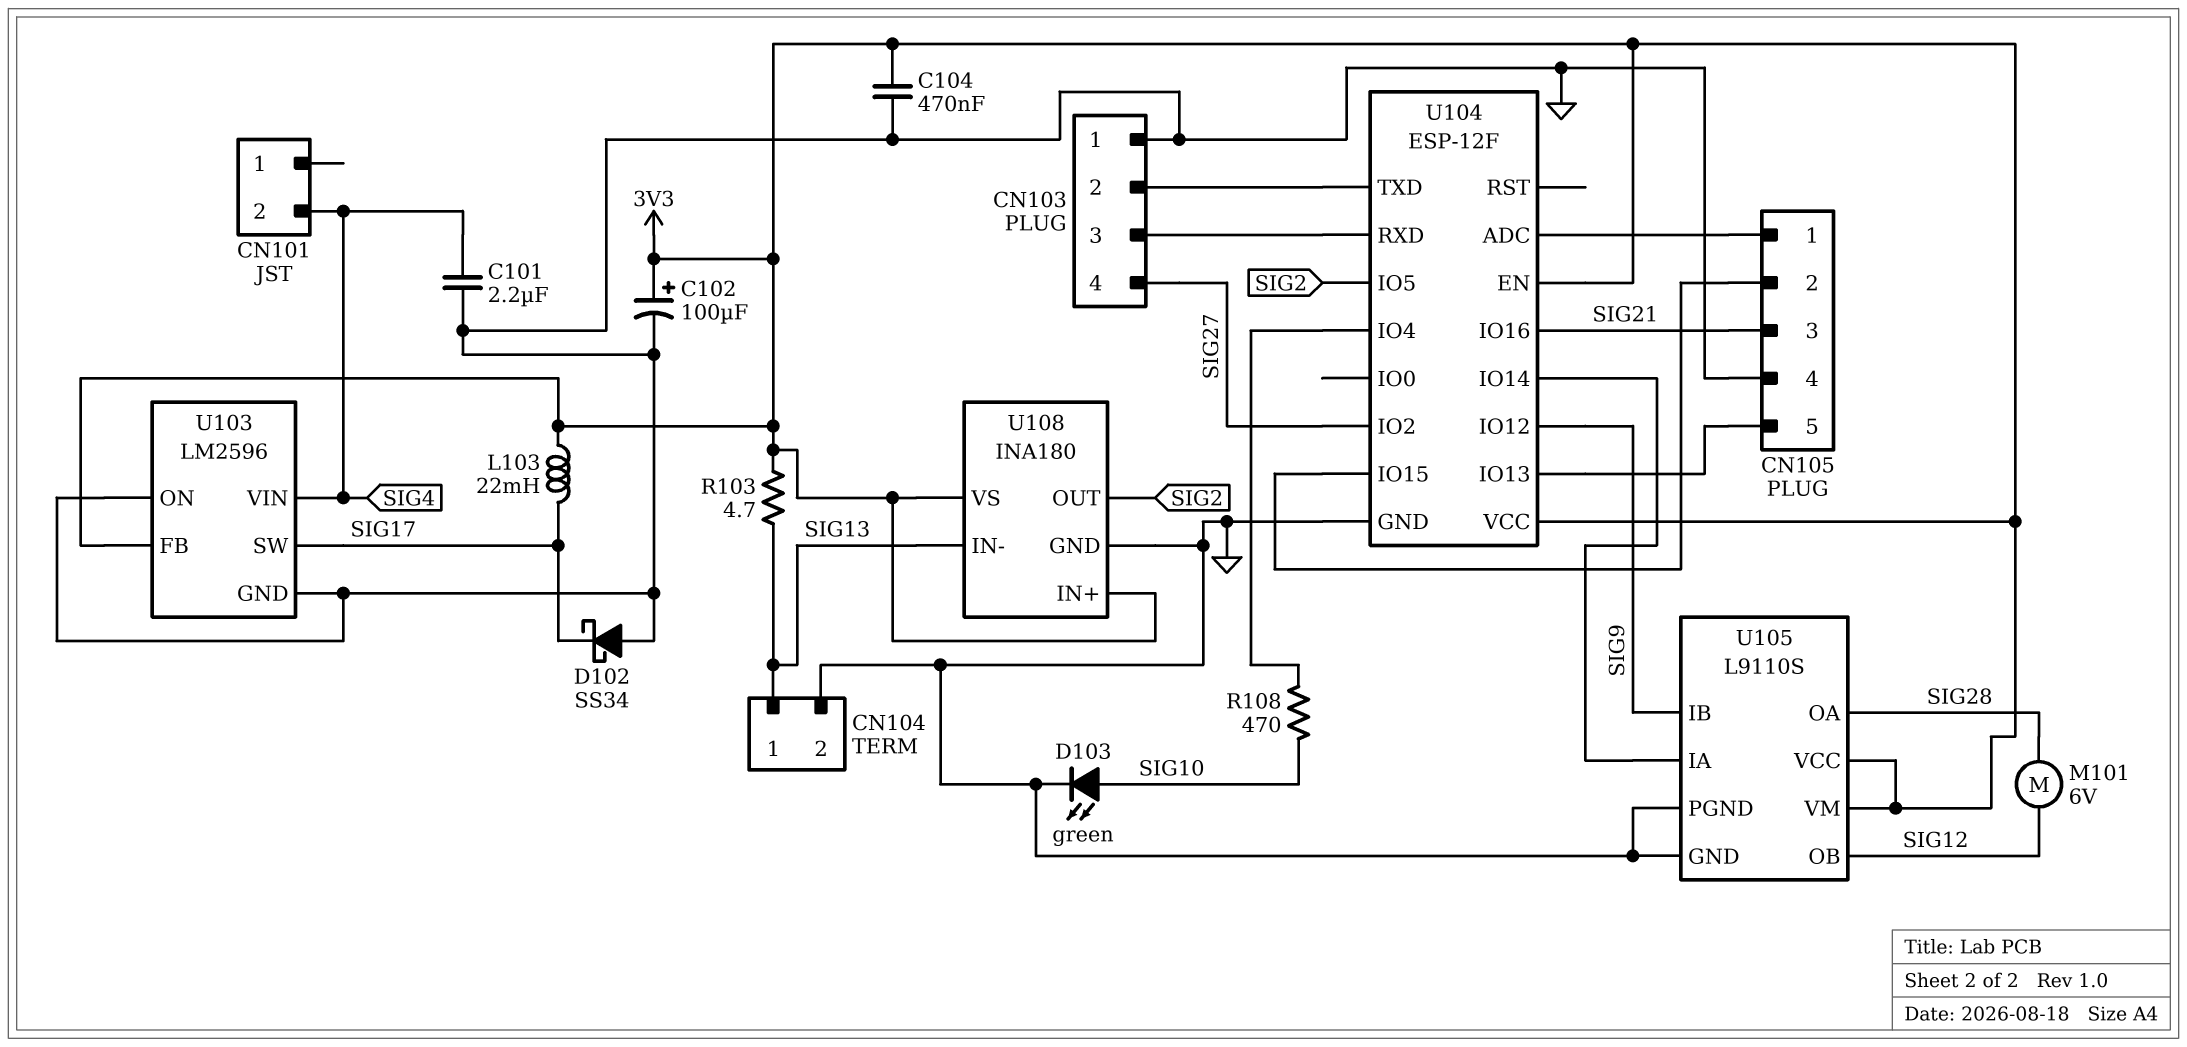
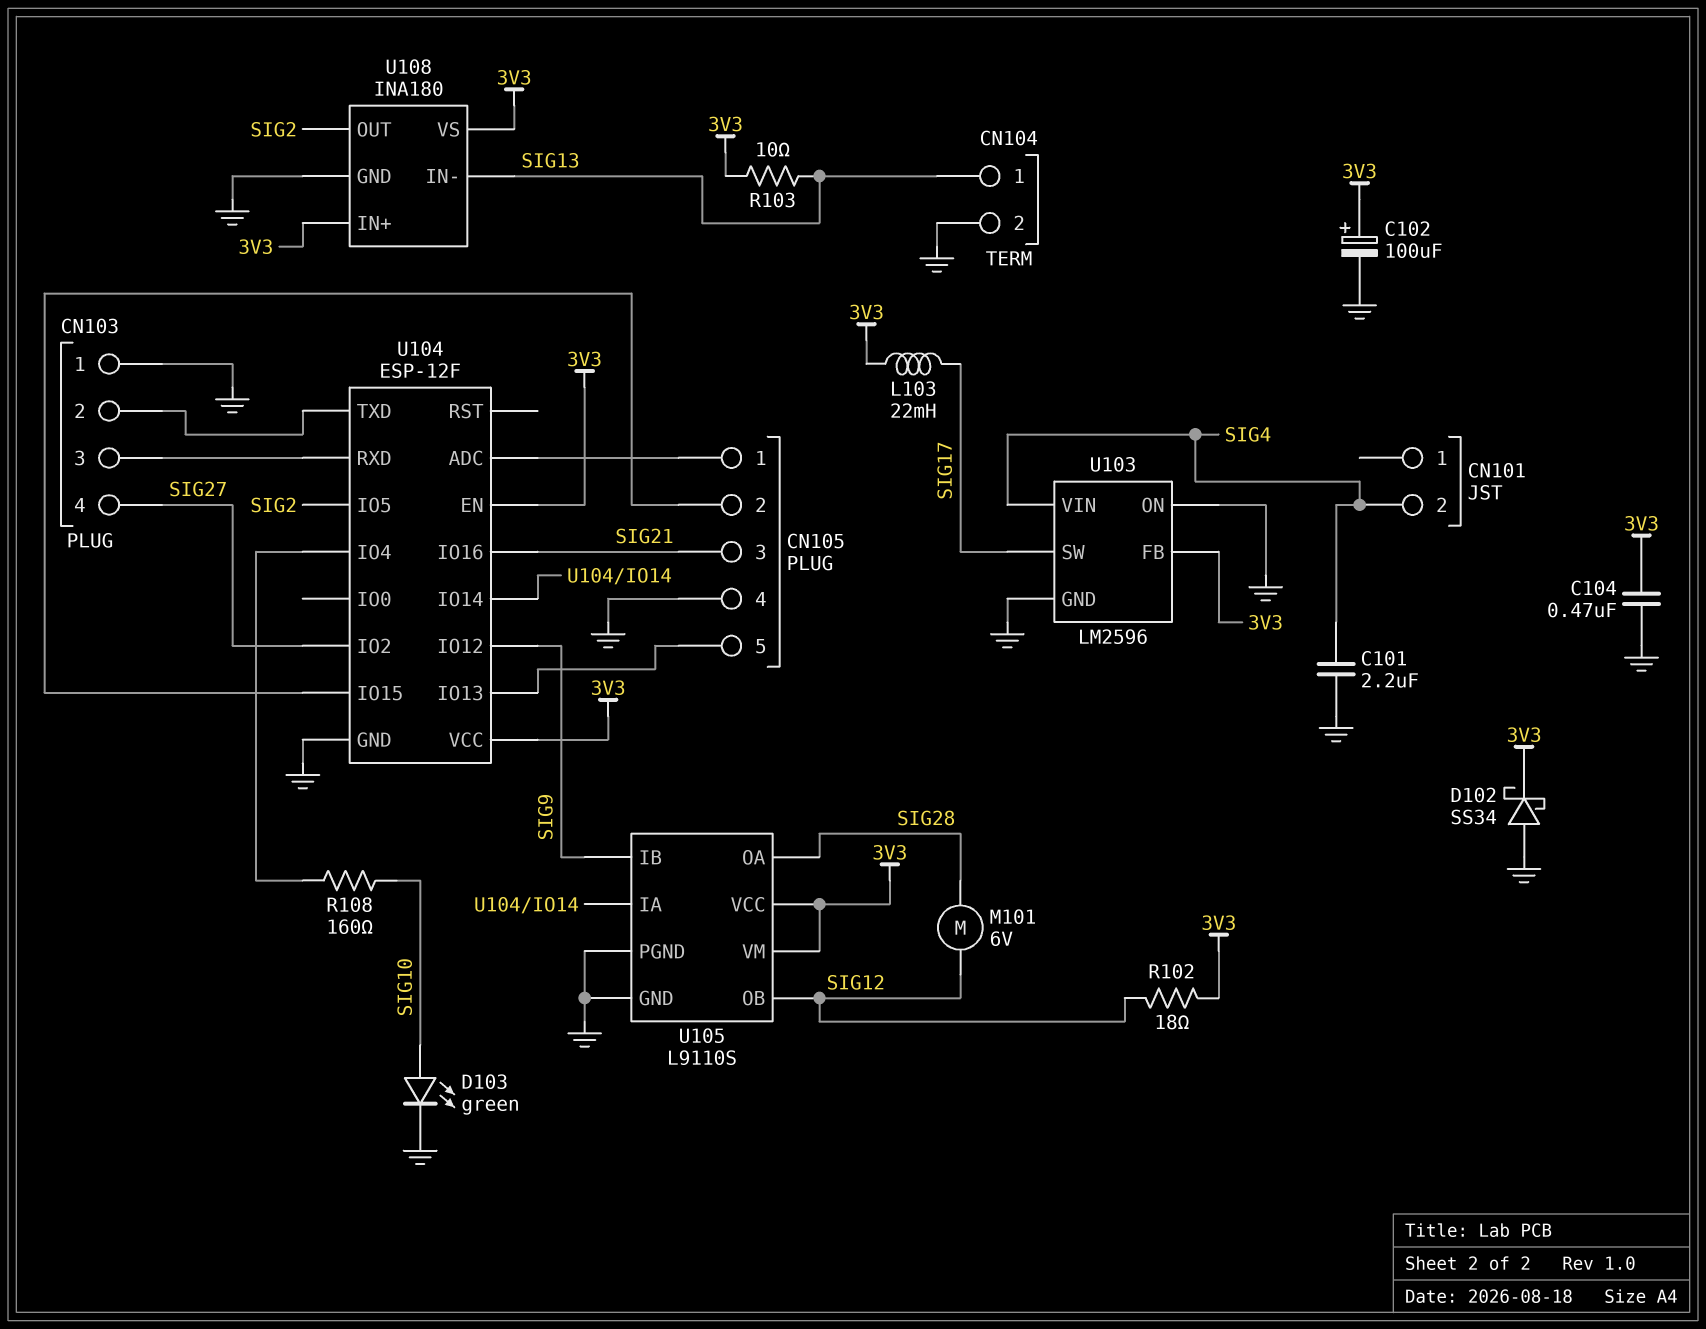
D102: schottky SS34 (A GND, K SIG17) -> schottky SS34 (A GND, K 3V3)
R102: none -> 18 (3V3, SIG12)
R103: 4.7 (3V3, SIG13) -> 10 (3V3, SIG13)
R108: 470 (SIG10, U104/IO4) -> 160 (SIG10, U104/IO4)

